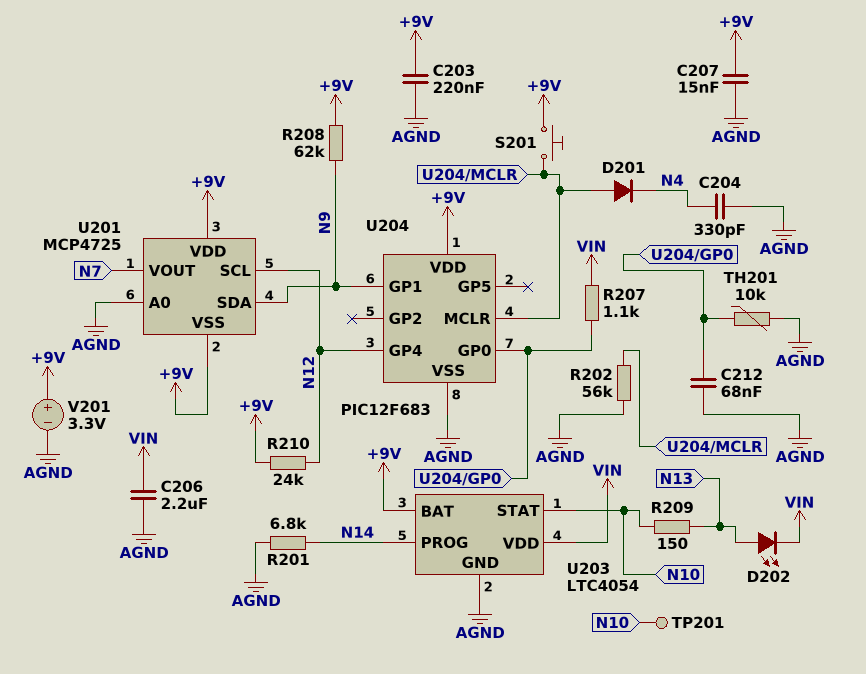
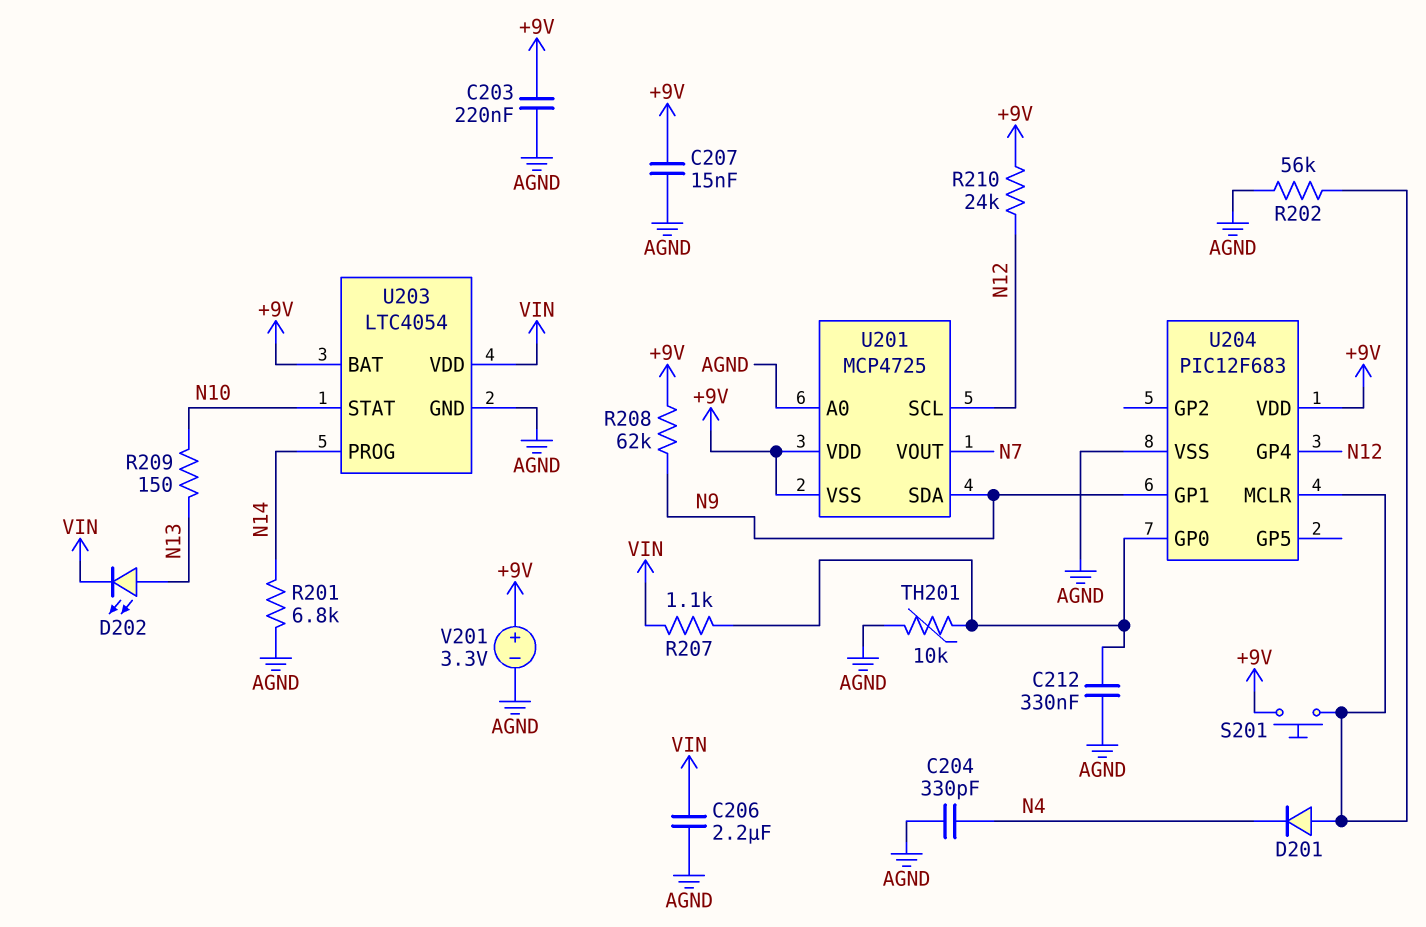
C212: 68nF (AGND, U204/GP0) -> 330nF (AGND, U204/GP0)
TP201: test point (N10) -> none

